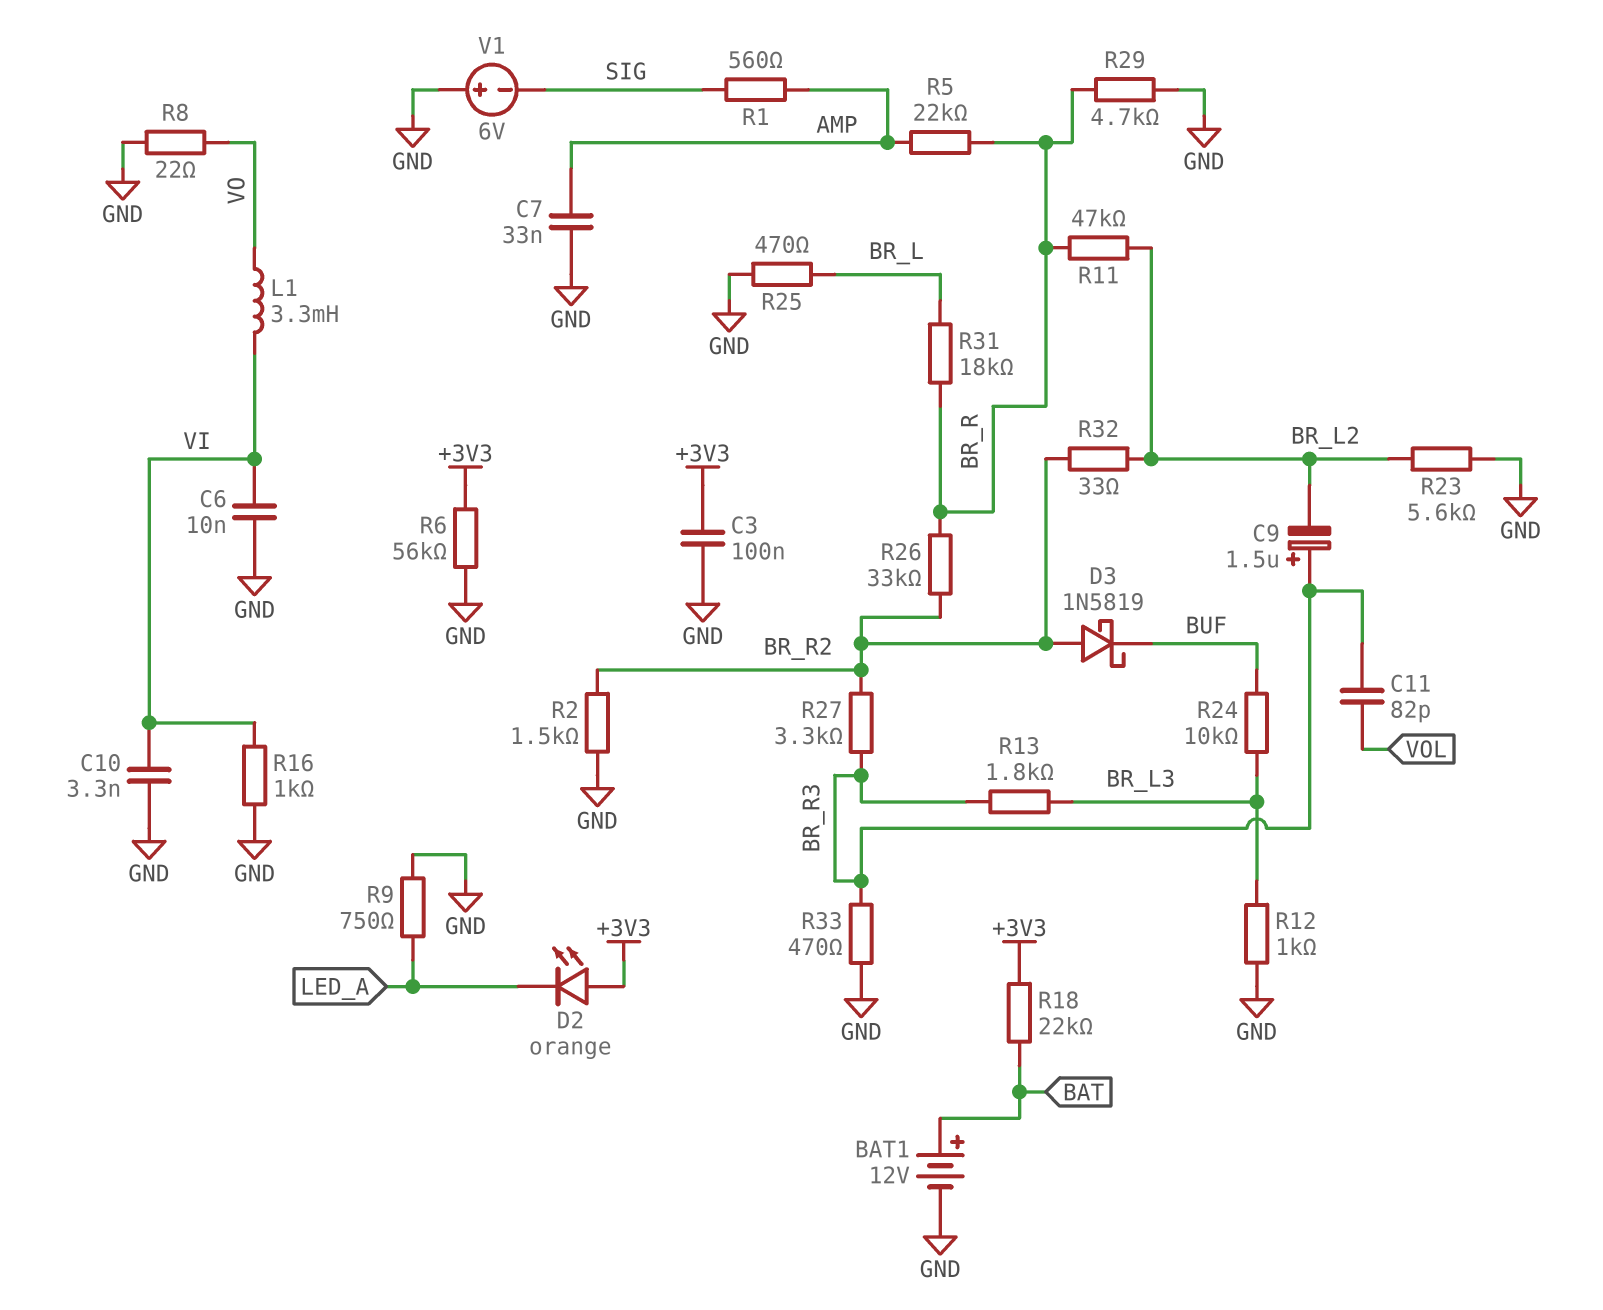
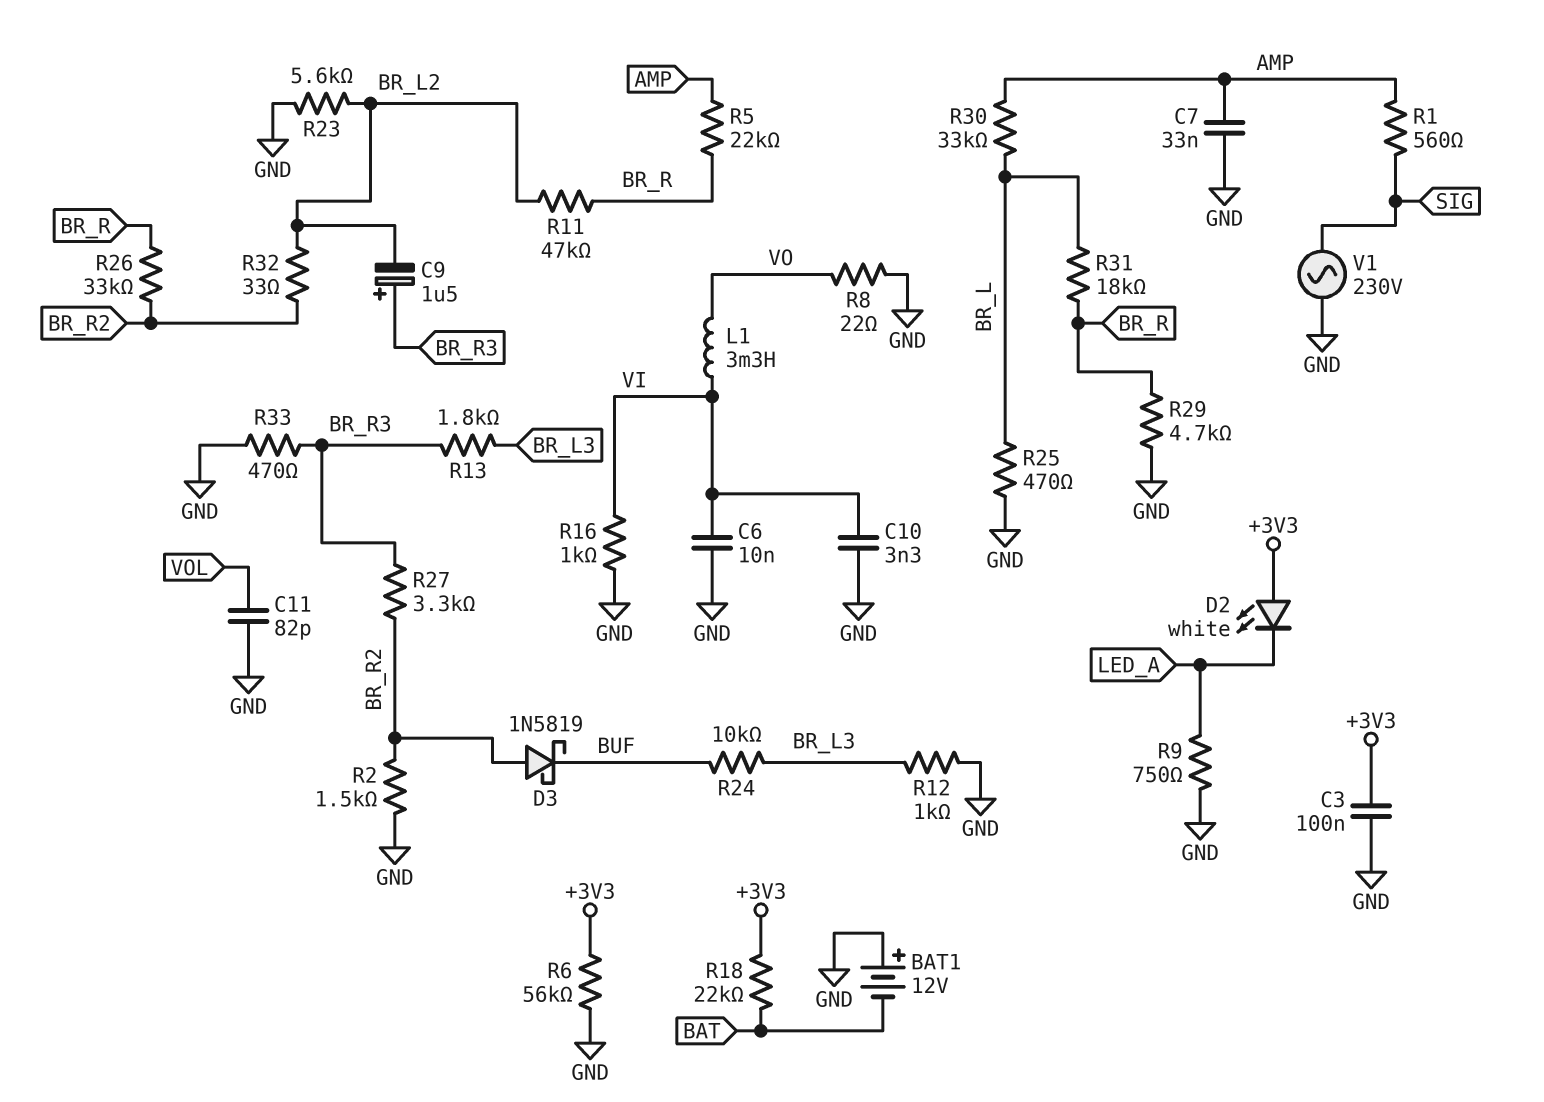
BAT1: 12V (plus BAT, minus GND) -> 12V (plus GND, minus BAT)
C11: 82pF (BR_R3, VOL) -> 82pF (GND, VOL)
D2: LED orange (A +3V3, K LED_A) -> LED white (A +3V3, K LED_A)
R30: none -> 33k (AMP, BR_L)
V1: 6V (plus GND, minus SIG) -> AC 230V (GND, SIG)

